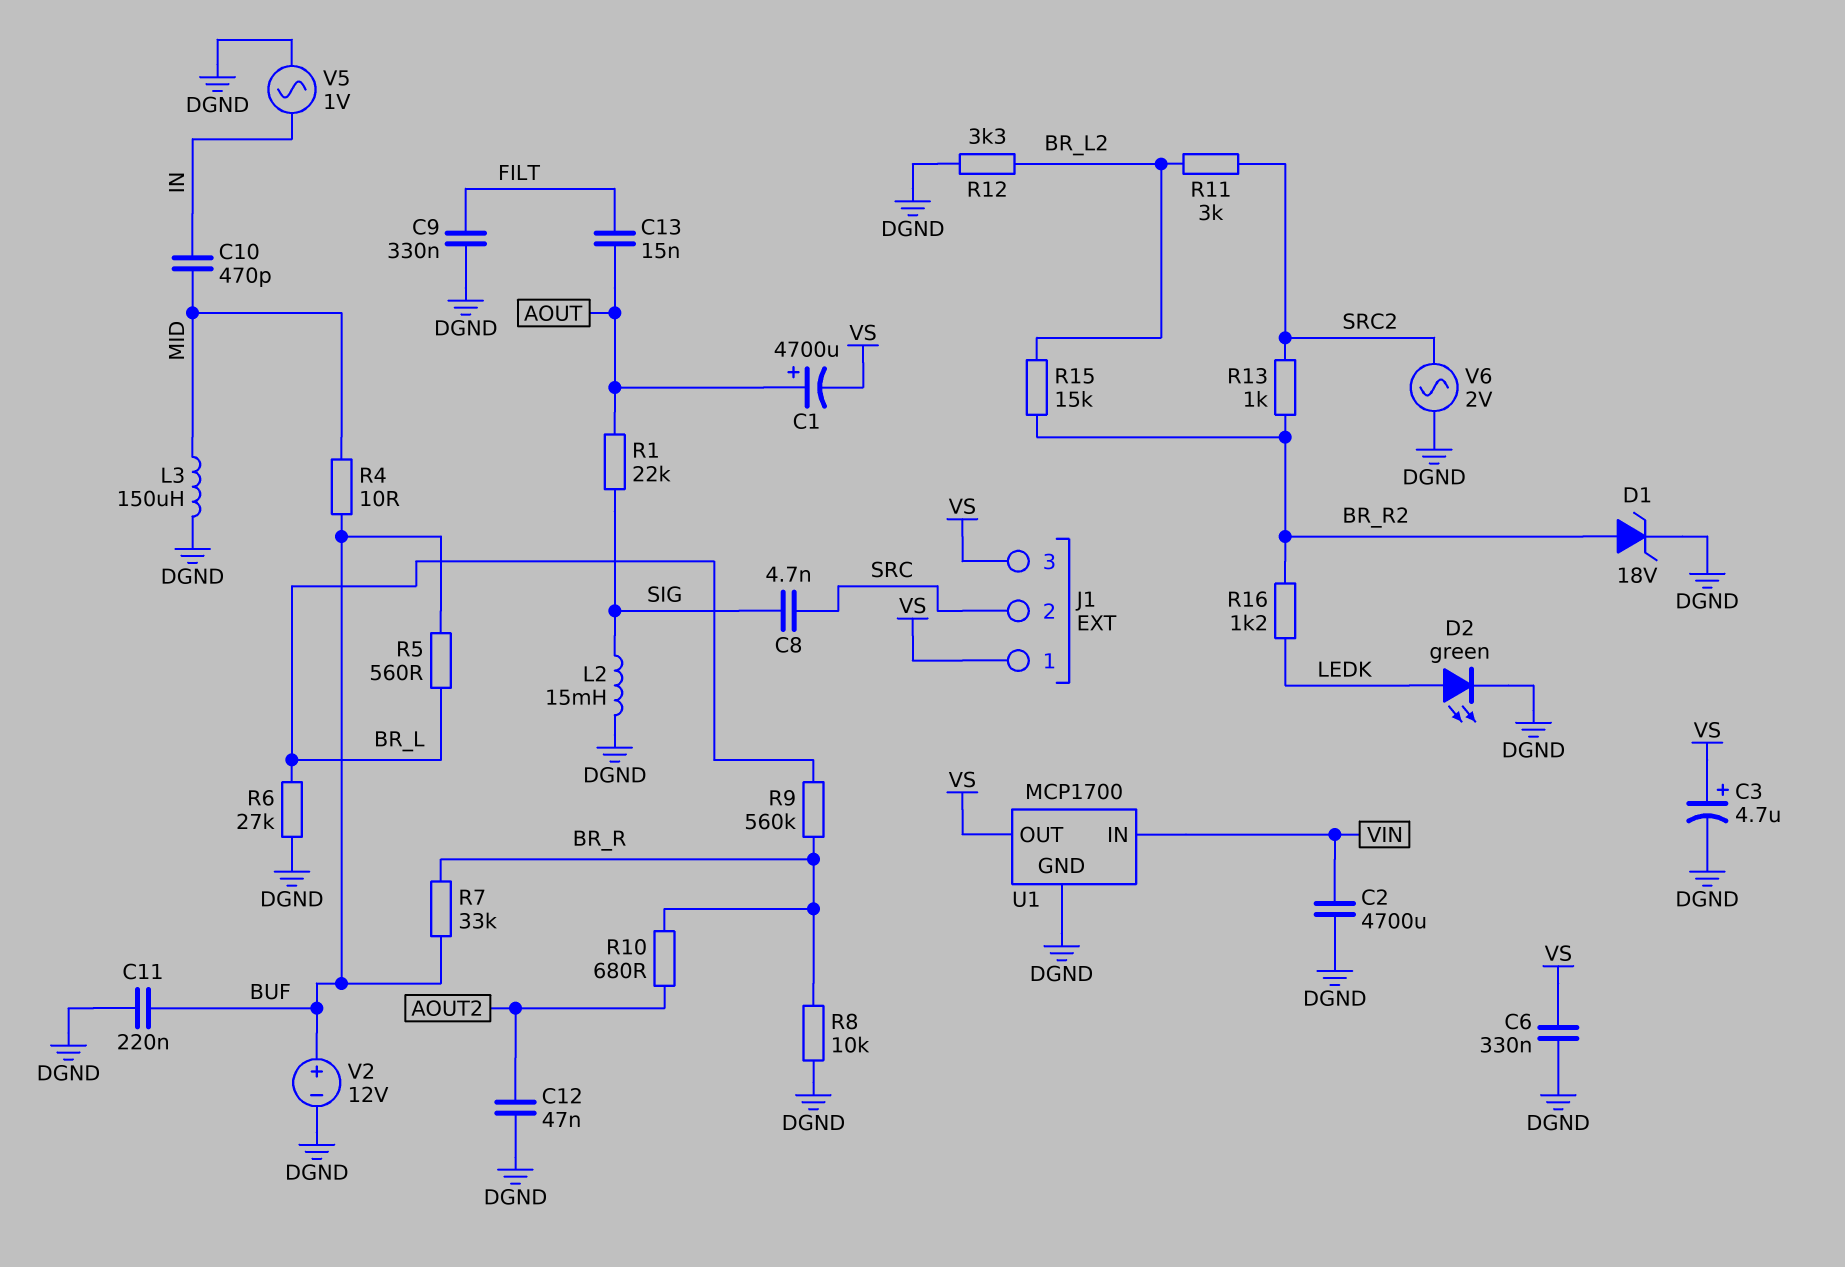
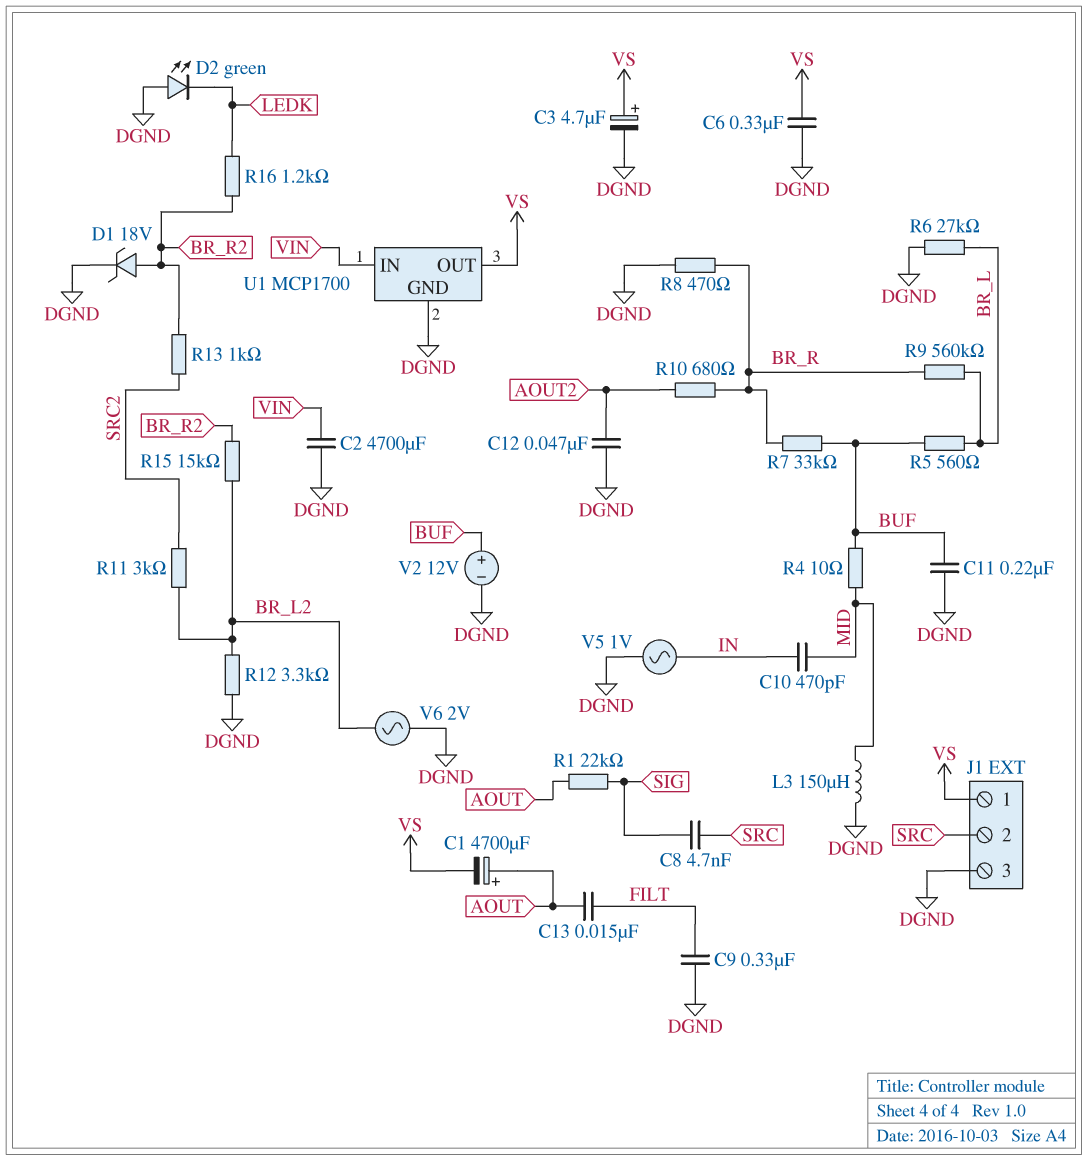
D2: LED green (A LEDK, K DGND) -> LED green (A DGND, K LEDK)
J1 pin 3: VS -> DGND
L2: 15mH (DGND, SIG) -> none
R8: 10k (BR_R, DGND) -> 470 (BR_R, DGND)
V6: AC 2V (DGND, SRC2) -> AC 2V (BR_L2, DGND)

